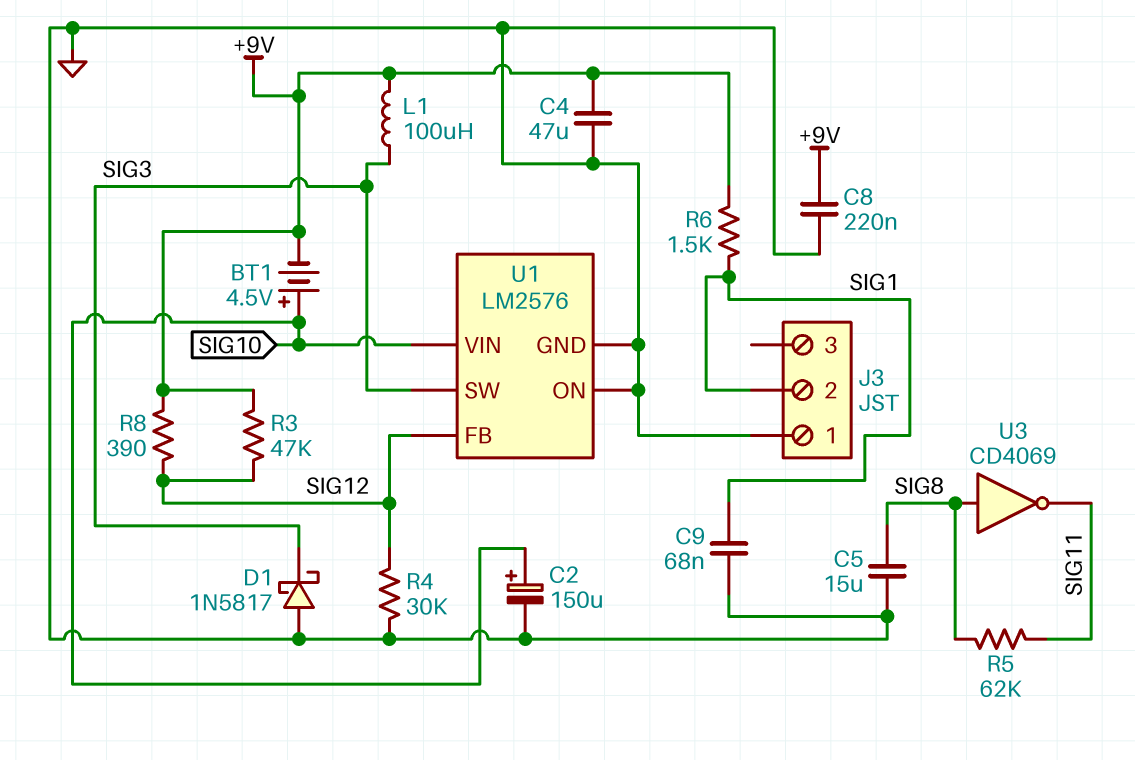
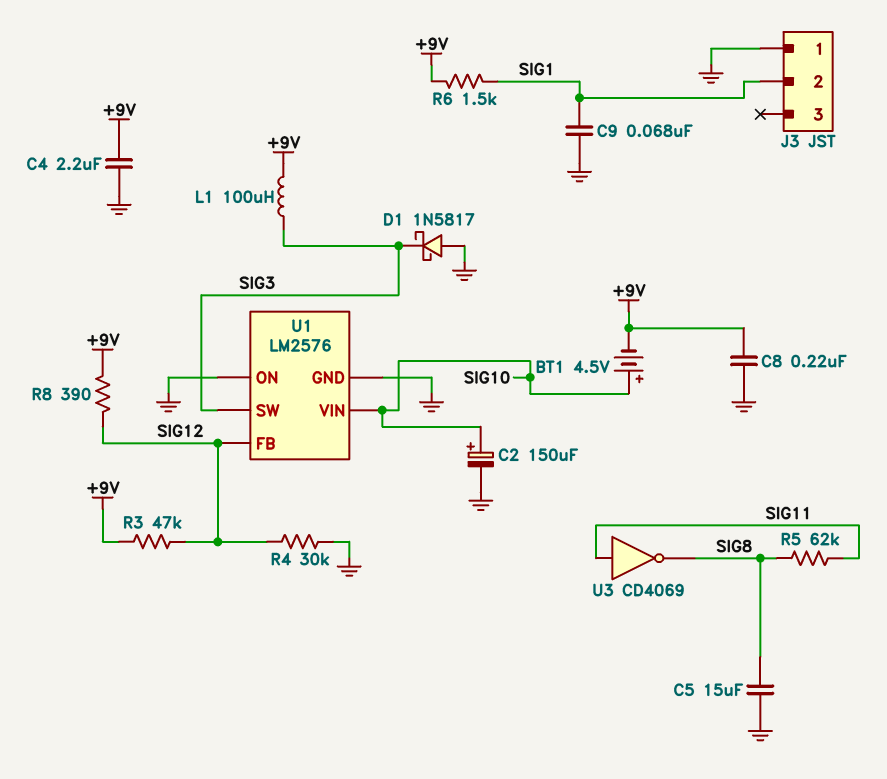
C4: 47uF (+9V, GND) -> 2.2uF (+9V, GND)
U3: NOT CD4069 (in SIG8, out SIG11) -> NOT CD4069 (in SIG11, out SIG8)

